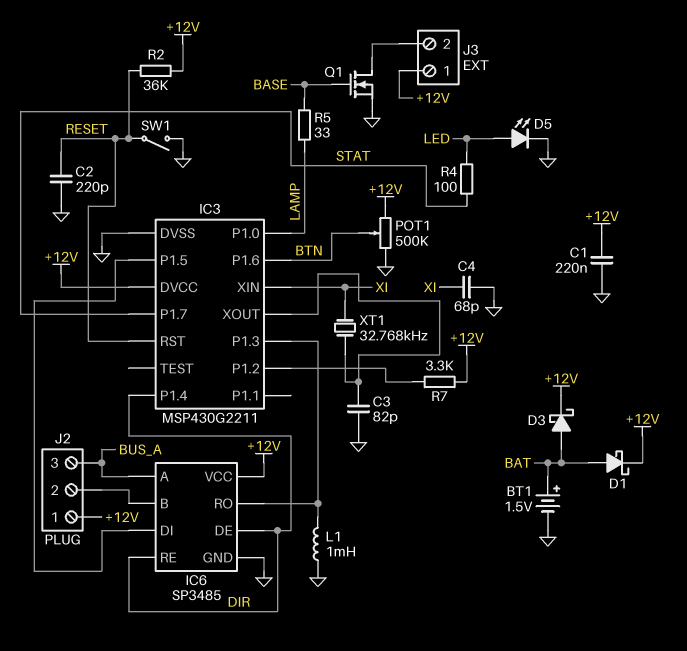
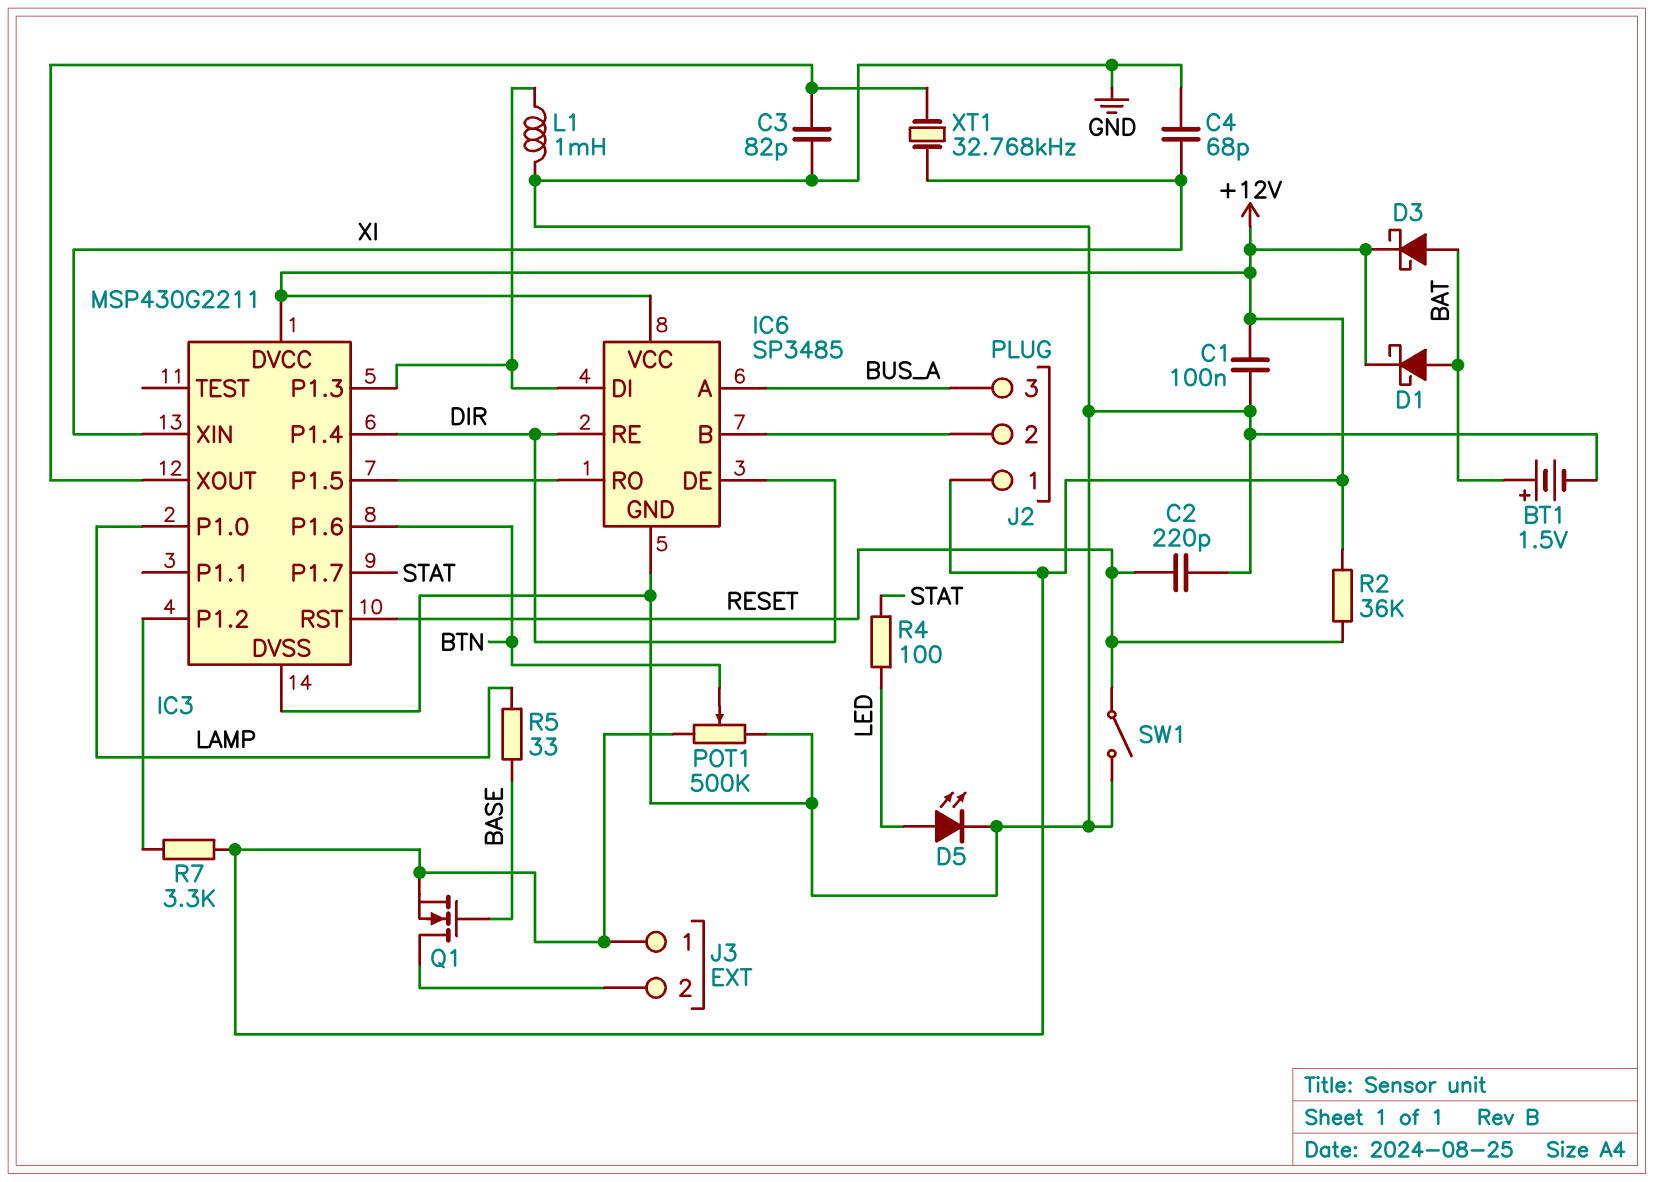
C1: 220nF (+12V, GND) -> 100nF (+12V, GND)
IC6 pin DI: IC3/P1.5 -> IC3/P1.3
IC6 pin RO: IC3/P1.3 -> IC3/P1.5
Q1: NMOS (G BASE, D J3/2, S GND) -> NMOS (G BASE, D J3/2, S +12V)

